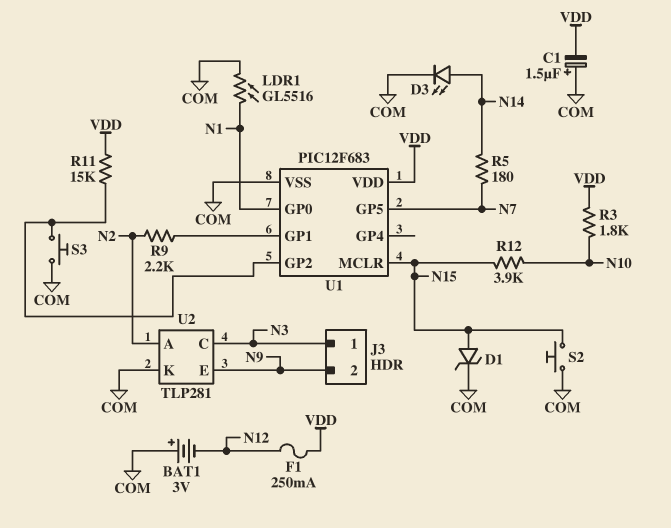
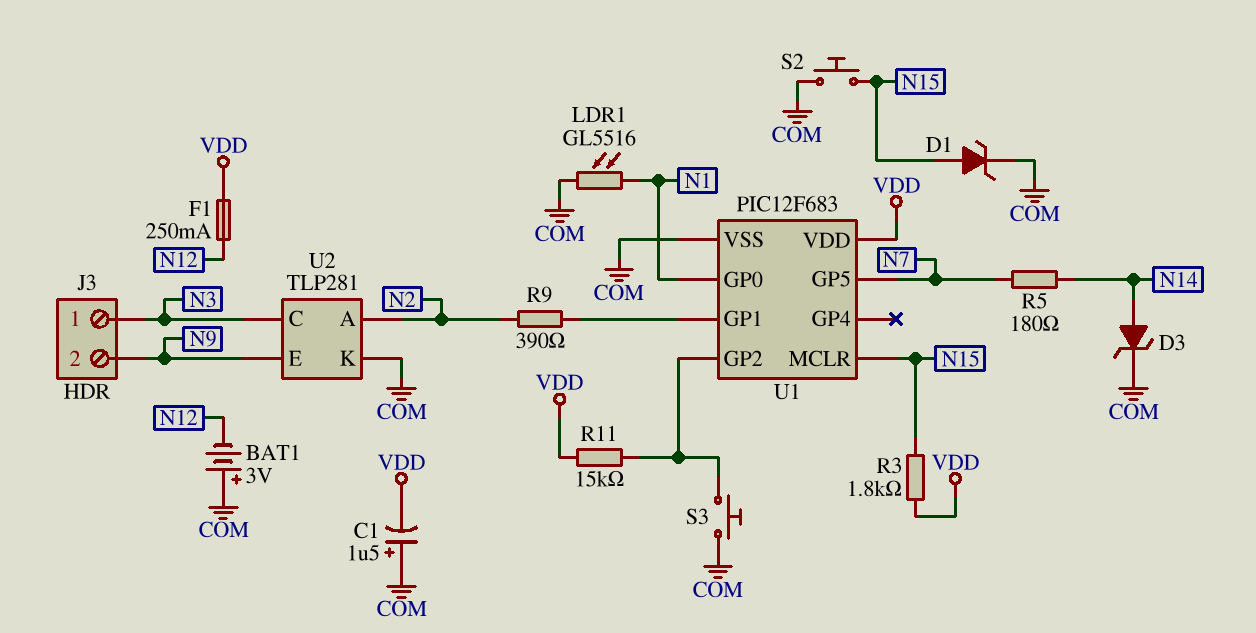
D3: LED (A N14, K COM) -> zener (A N14, K COM)
R3: 1.8k (N10, VDD) -> 1.8k (N15, VDD)
R9: 2.2k (N2, U1/GP1) -> 390 (N2, U1/GP1)
R12: 3.9k (N10, N15) -> none

